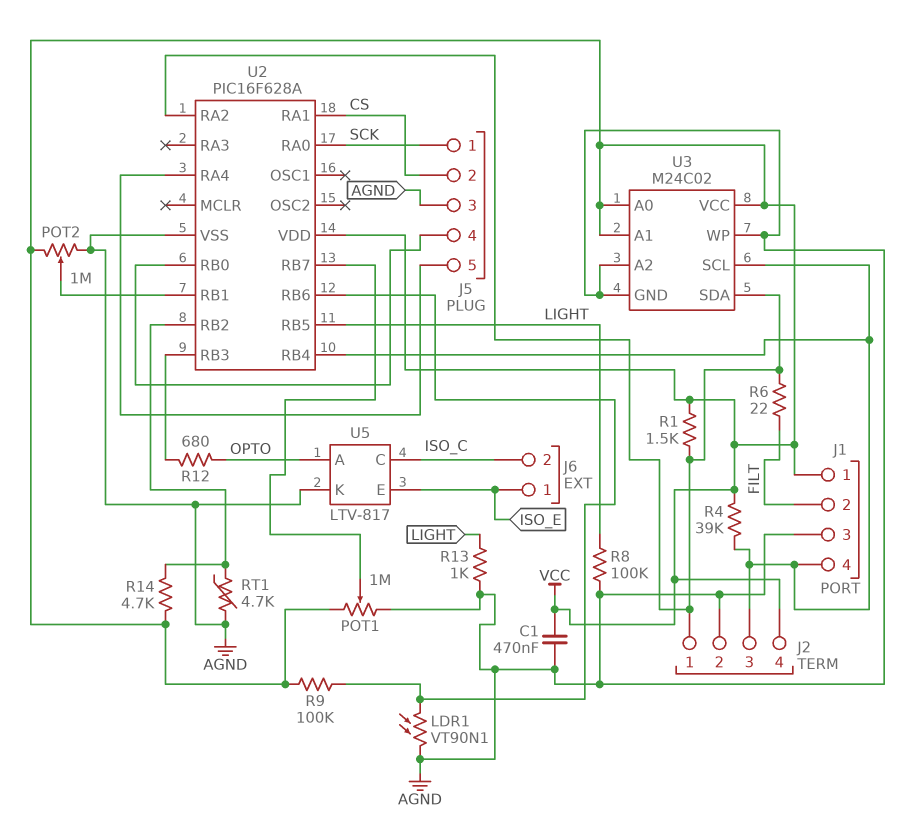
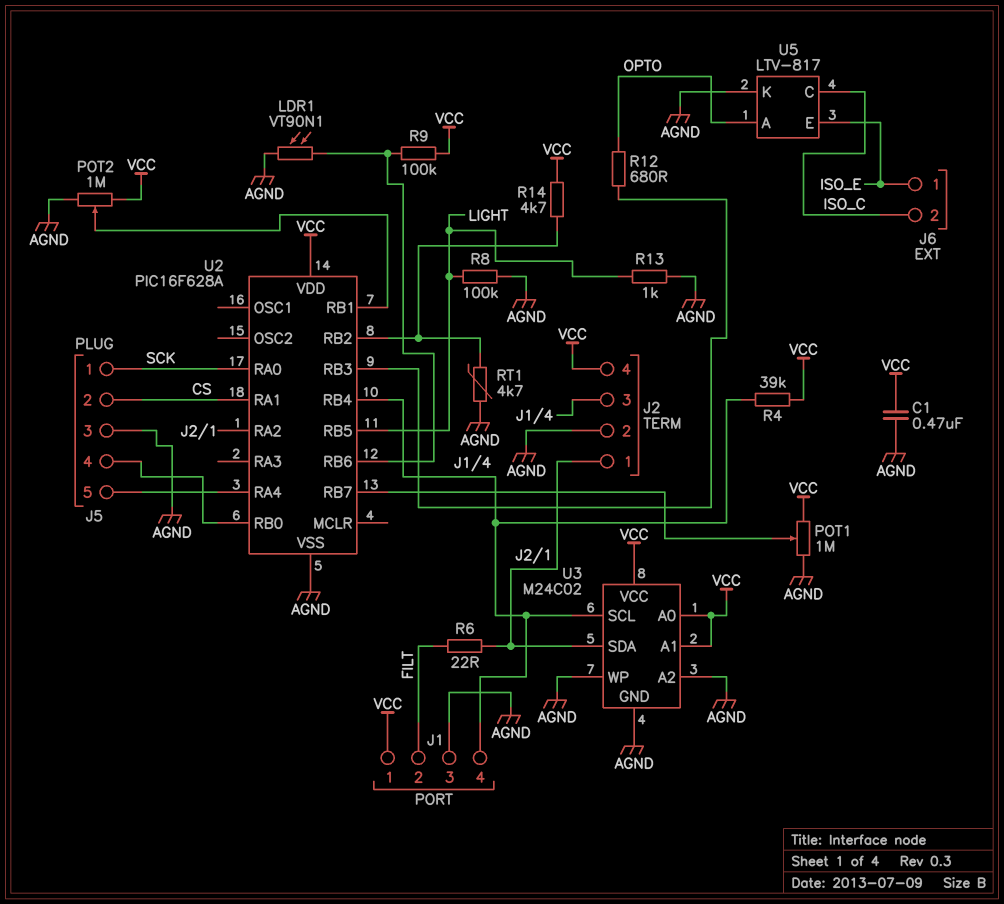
R1: 1.5k (J2/1, VCC) -> none

